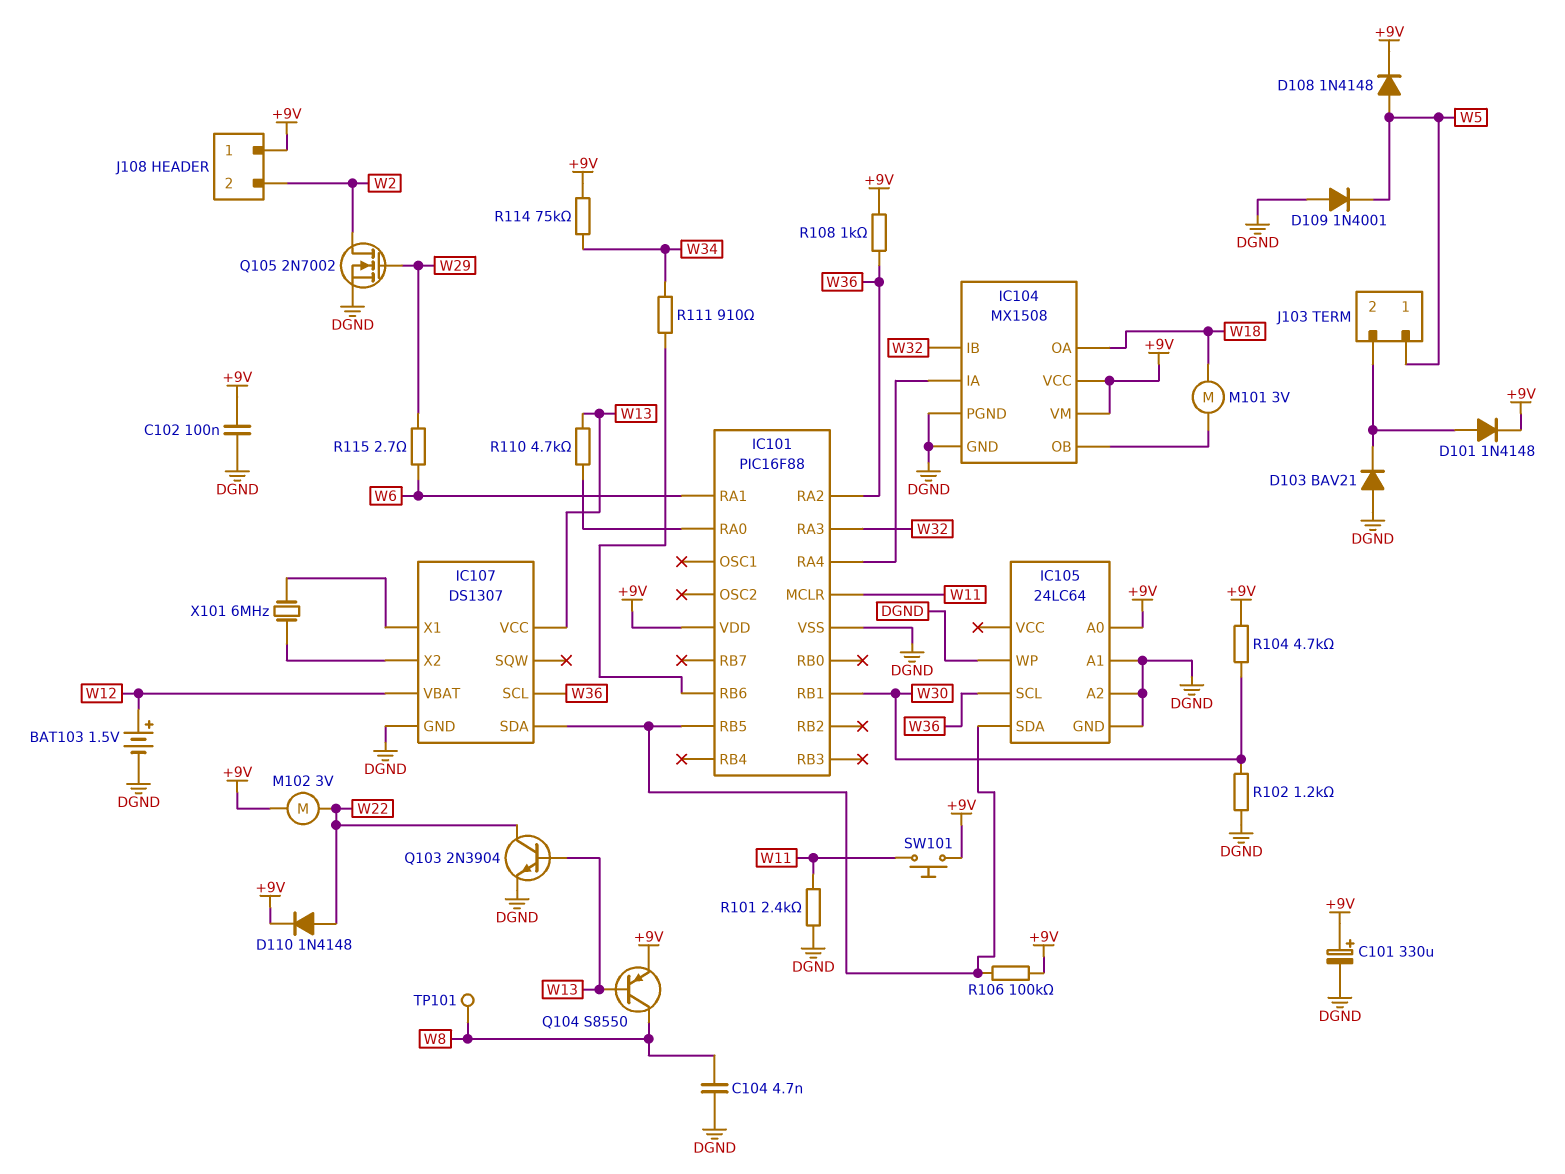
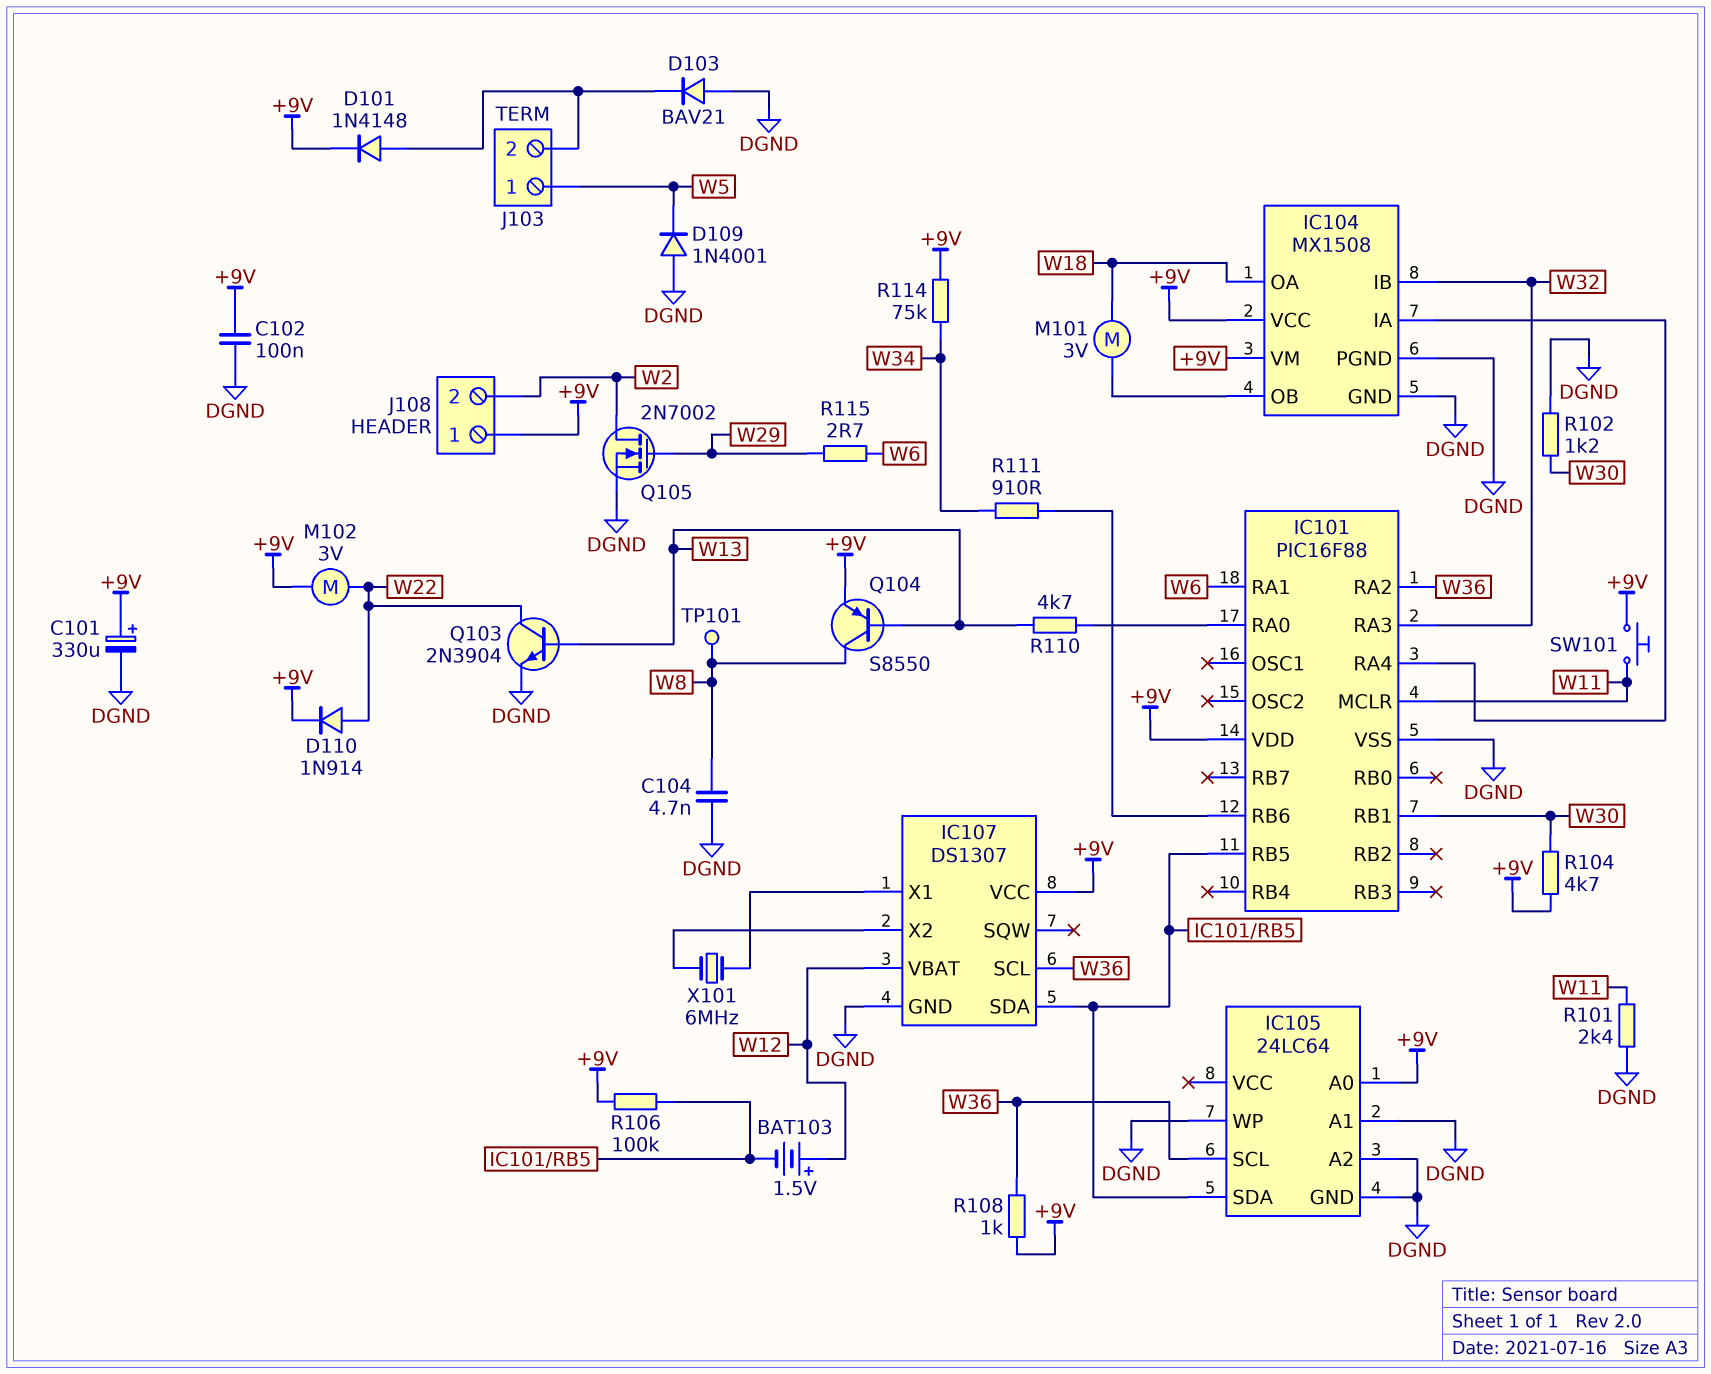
BAT103: 1.5V (plus W12, minus DGND) -> 1.5V (plus W12, minus IC101/RB5)
D108: diode 1N4148 (A W5, K +9V) -> none
D110: diode 1N4148 (A W22, K +9V) -> diode 1N914 (A W22, K +9V)
IC107 pin VCC: W13 -> +9V

